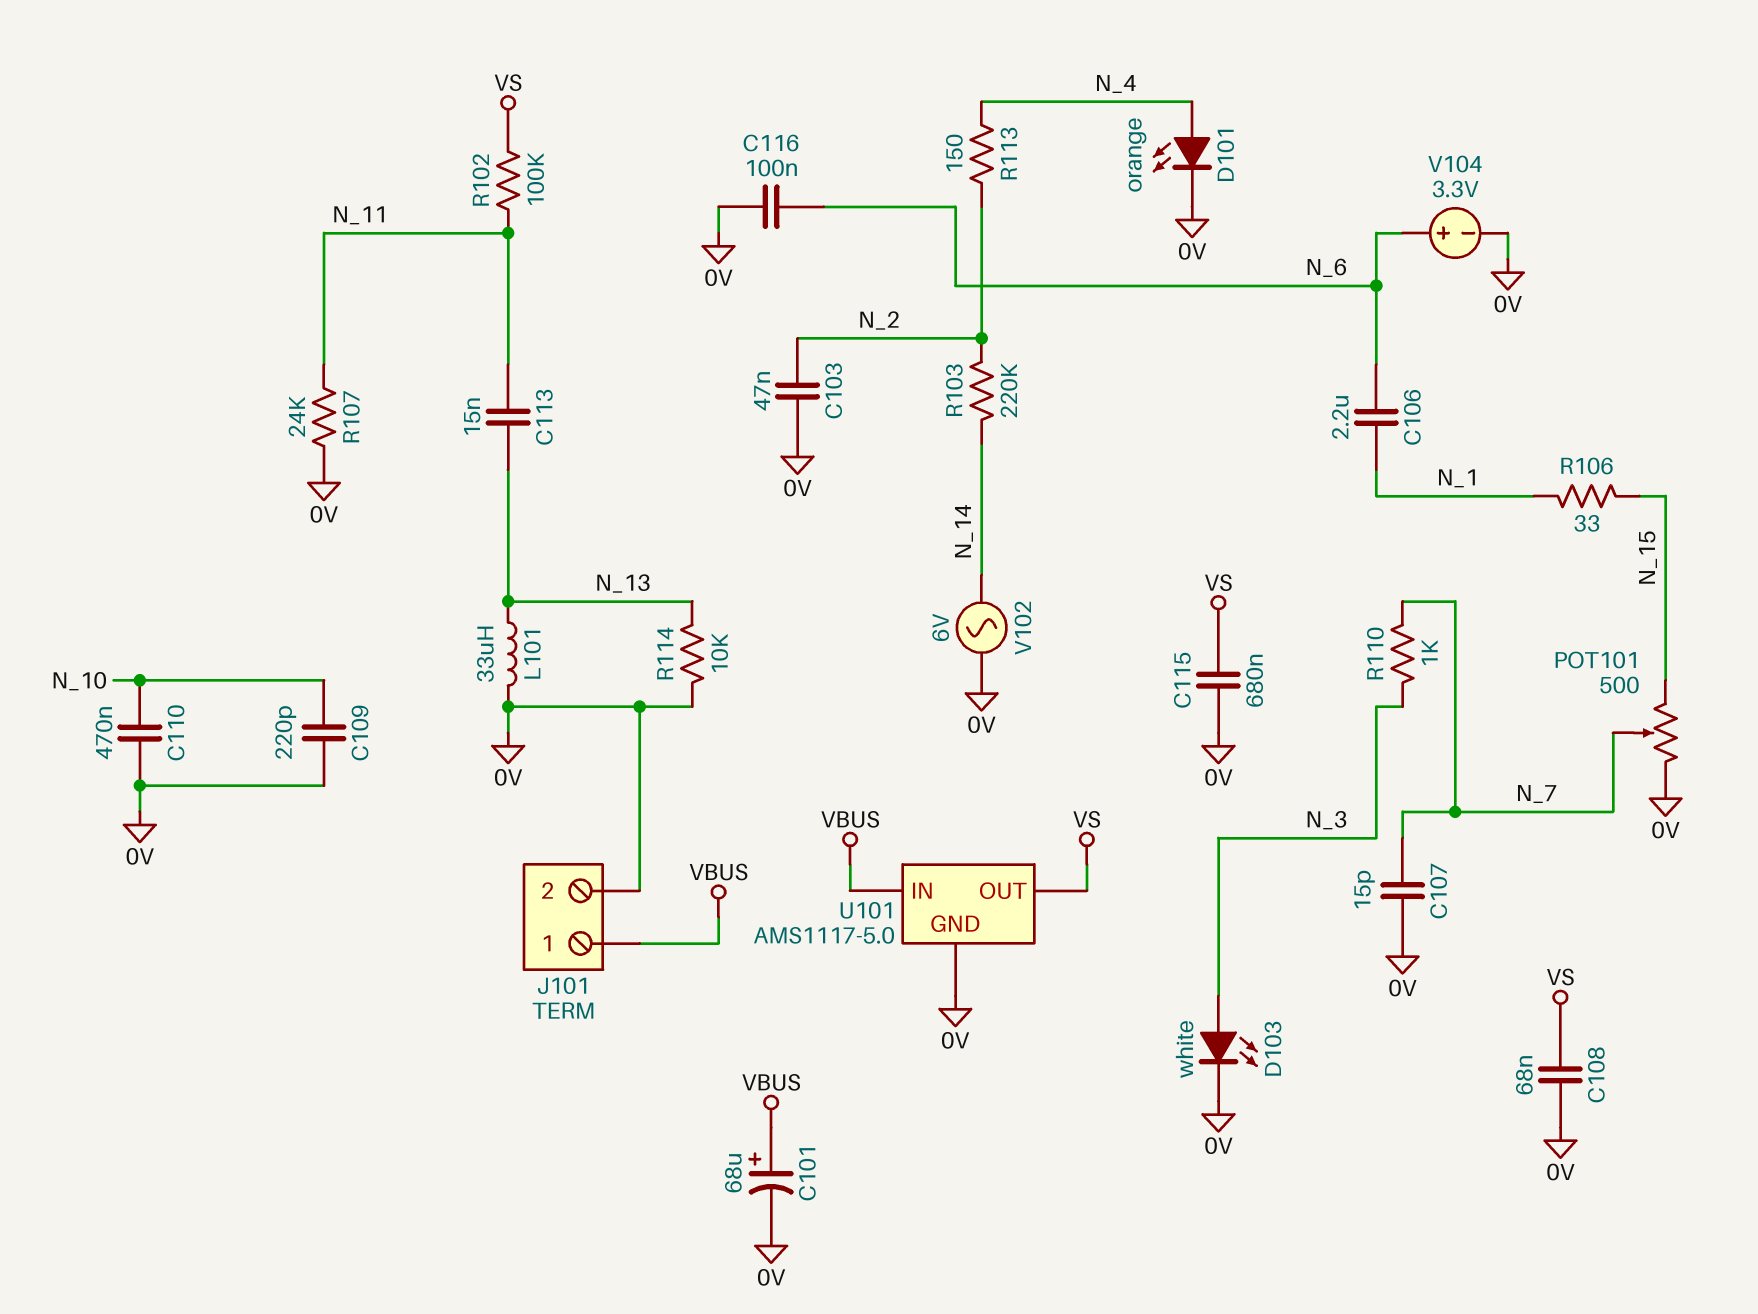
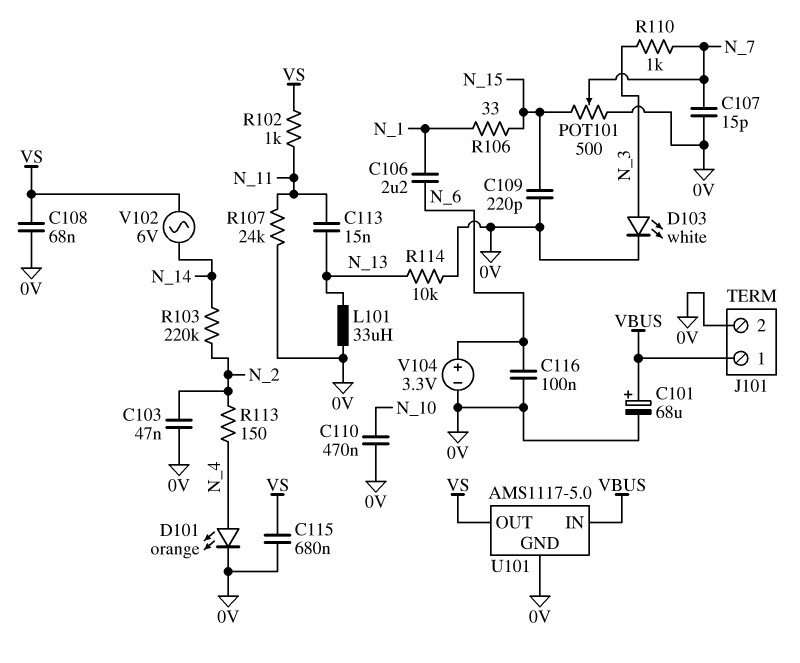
C109: 220pF (0V, N_10) -> 220pF (0V, N_15)
R102: 100k (N_11, VS) -> 1k (N_11, VS)
V102: AC 6V (0V, N_14) -> AC 6V (N_14, VS)

